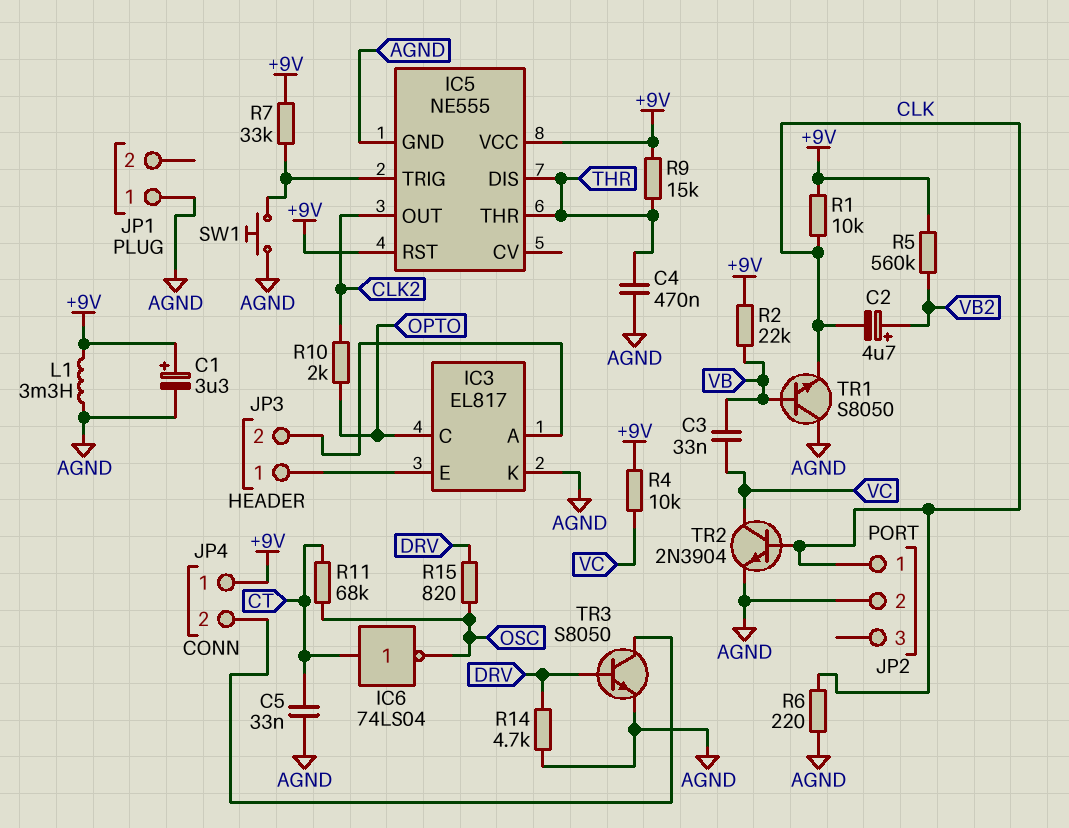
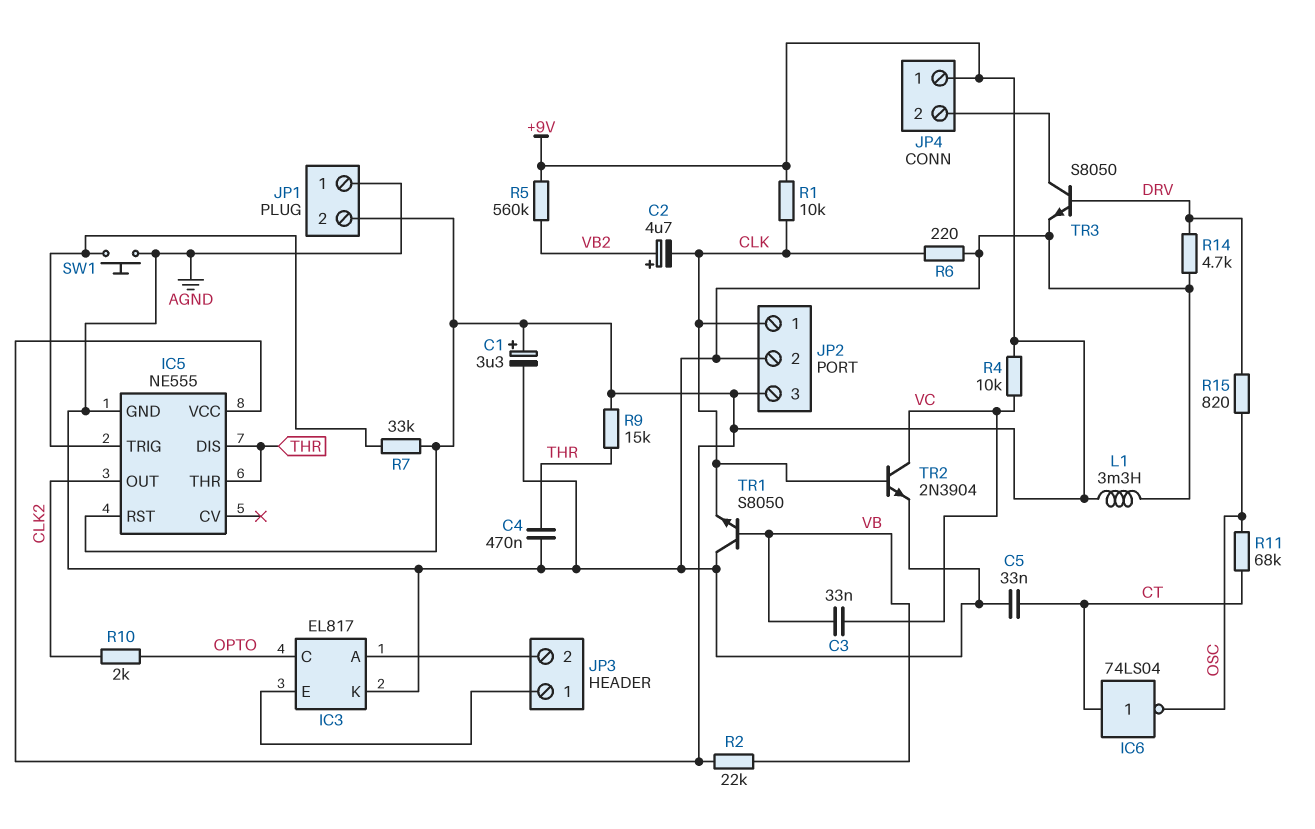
JP1 pin 2: none -> +9V
JP2 pin 3: none -> +9V

